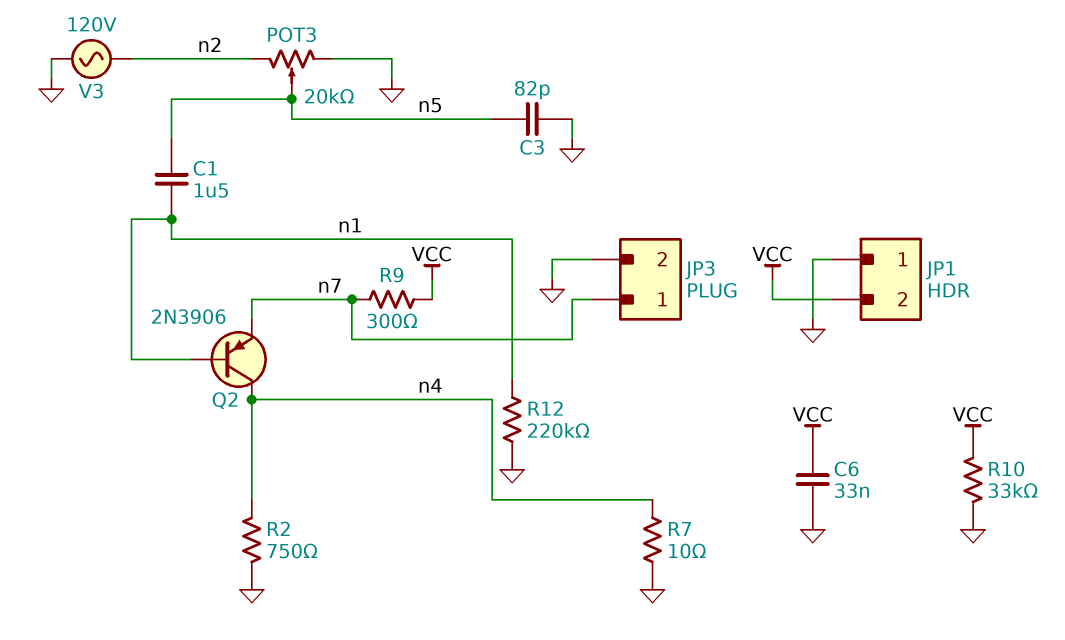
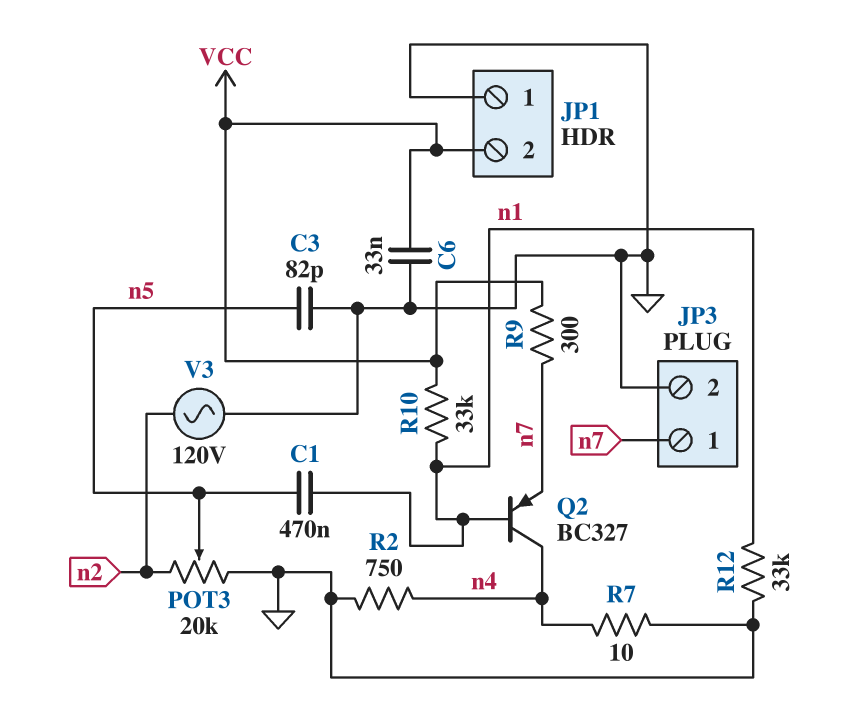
C1: 1.5uF (n1, n5) -> 470nF (n1, n5)
Q2: PNP 2N3906 (B n1, C n4, E n7) -> PNP BC327 (B n1, C n4, E n7)
R10: 33k (GND, VCC) -> 33k (VCC, n1)
R12: 220k (GND, n1) -> 33k (GND, n1)

